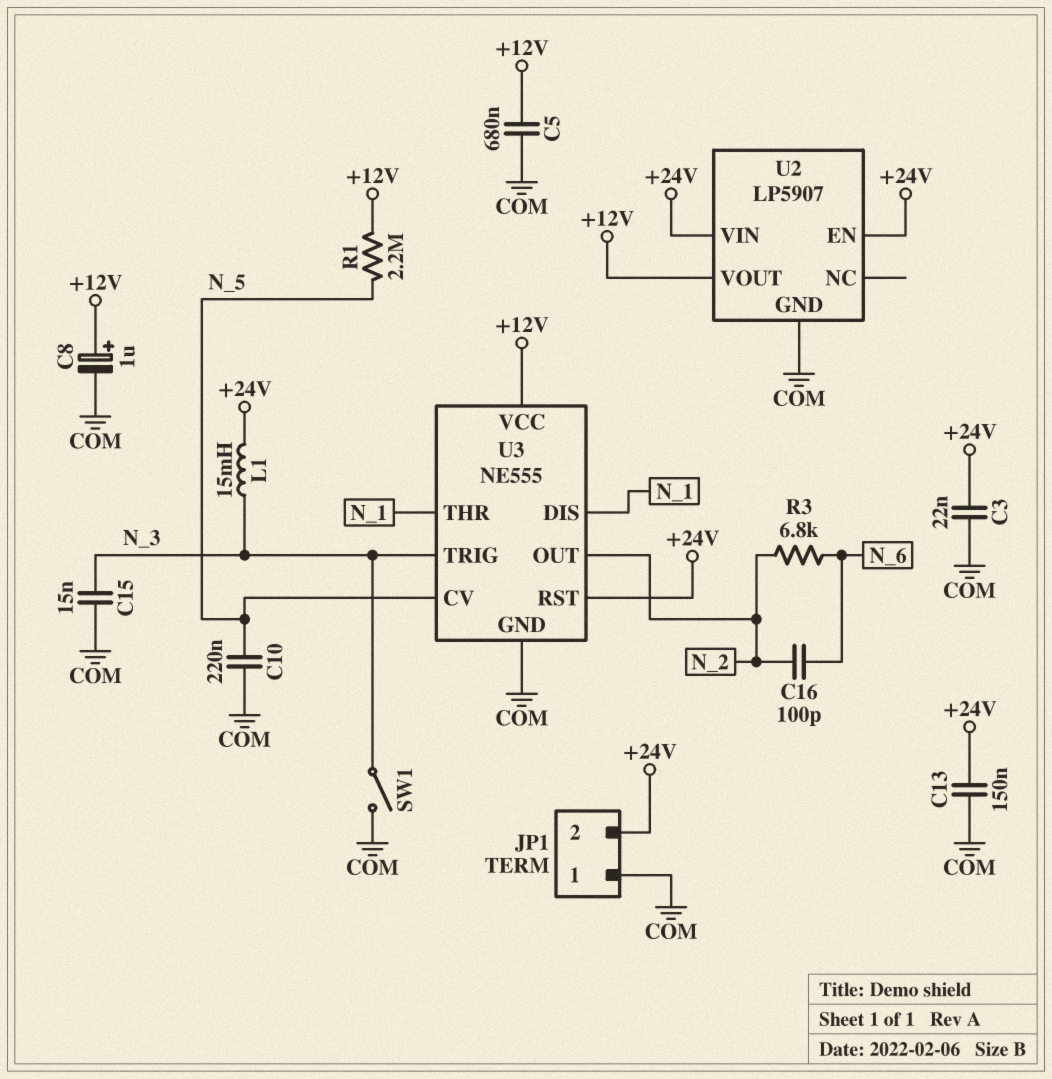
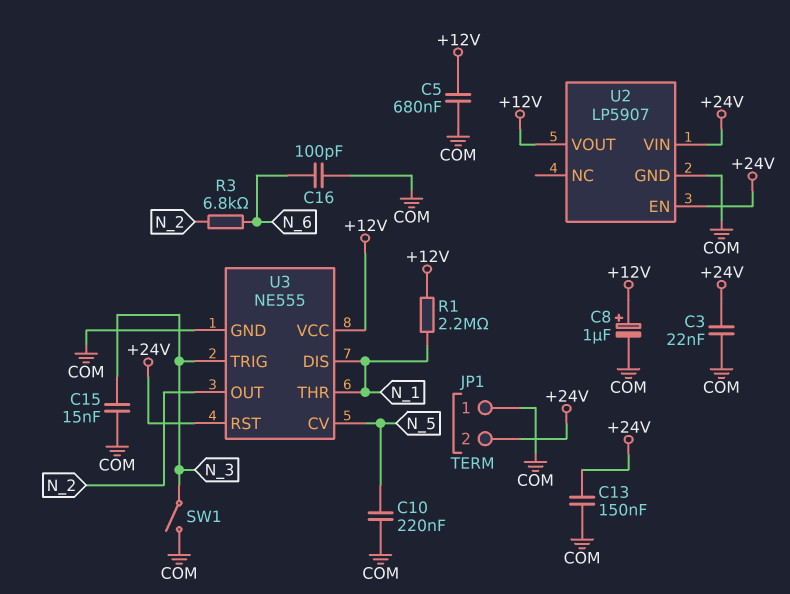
C16: 100pF (N_2, N_6) -> 100pF (COM, N_6)
L1: 15mH (+24V, N_3) -> none
R1: 2.2M (+12V, N_5) -> 2.2M (+12V, N_1)

